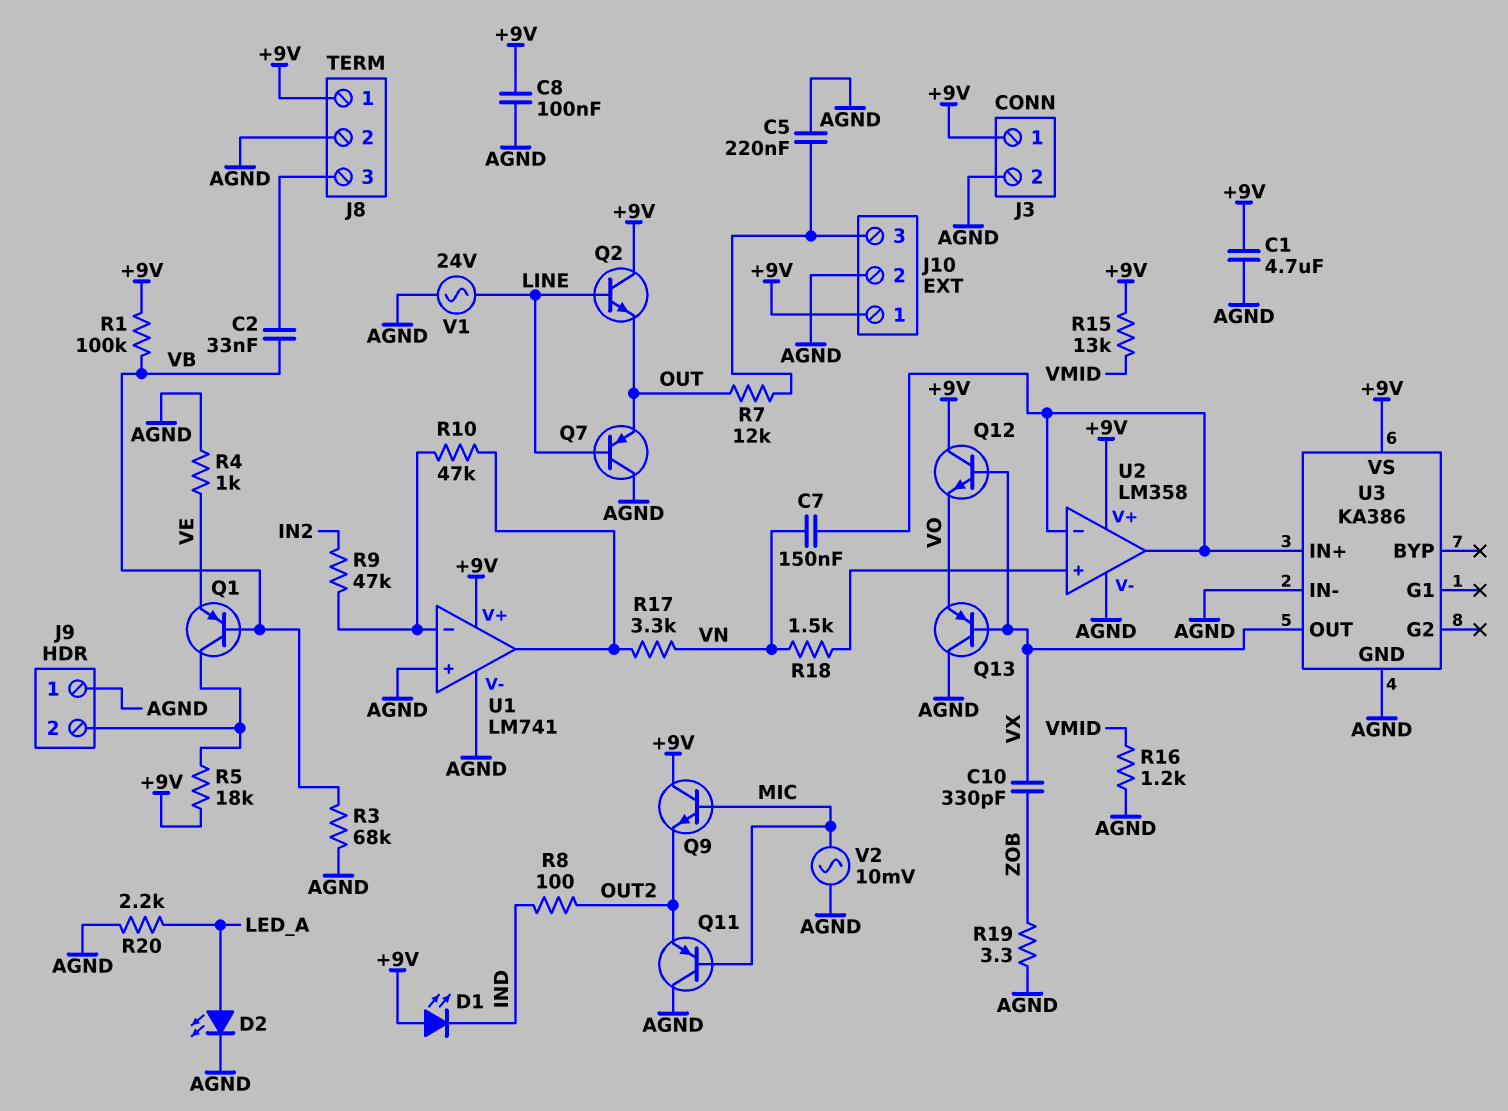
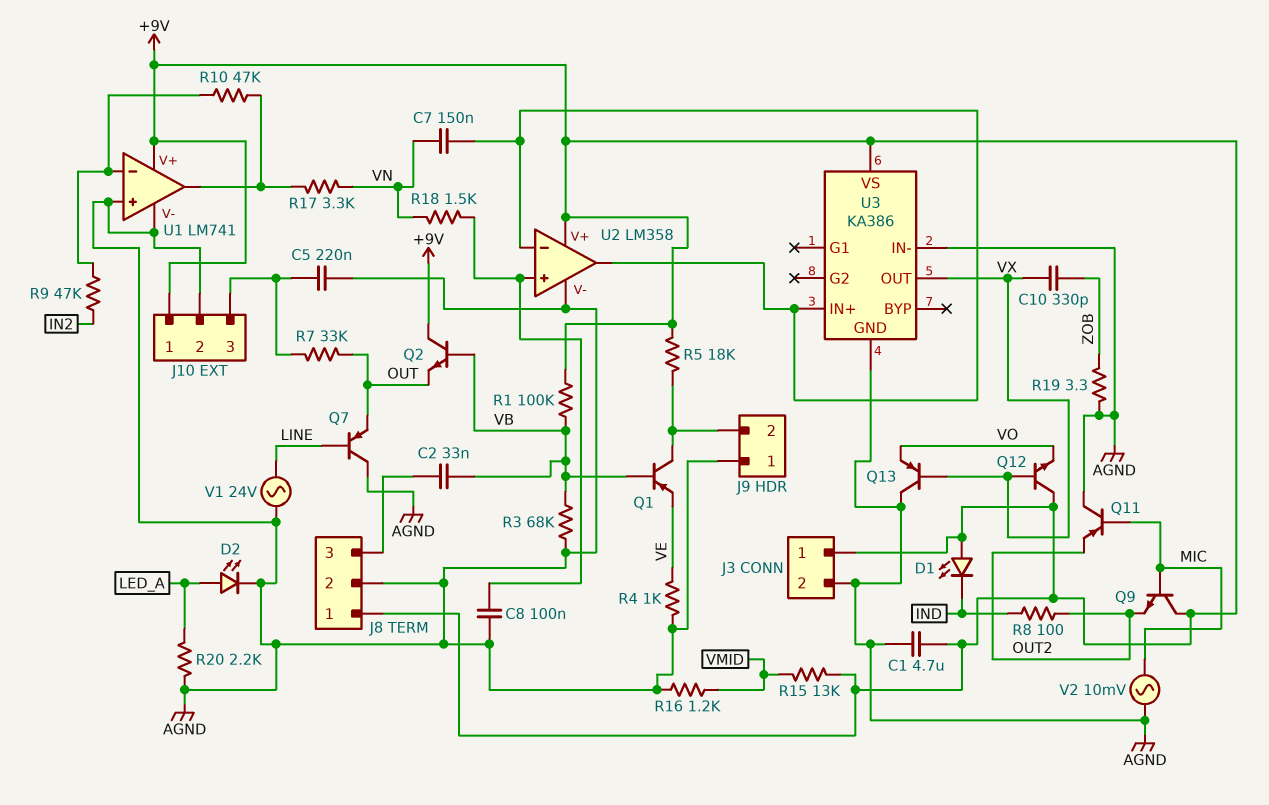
C8: 100nF (+9V, AGND) -> 100nF (AGND, U2/in+)
Q2: NPN (B LINE, C +9V, E OUT) -> NPN (B VB, C +9V, E OUT)
R7: 12k (J10/3, OUT) -> 33k (J10/3, OUT)

